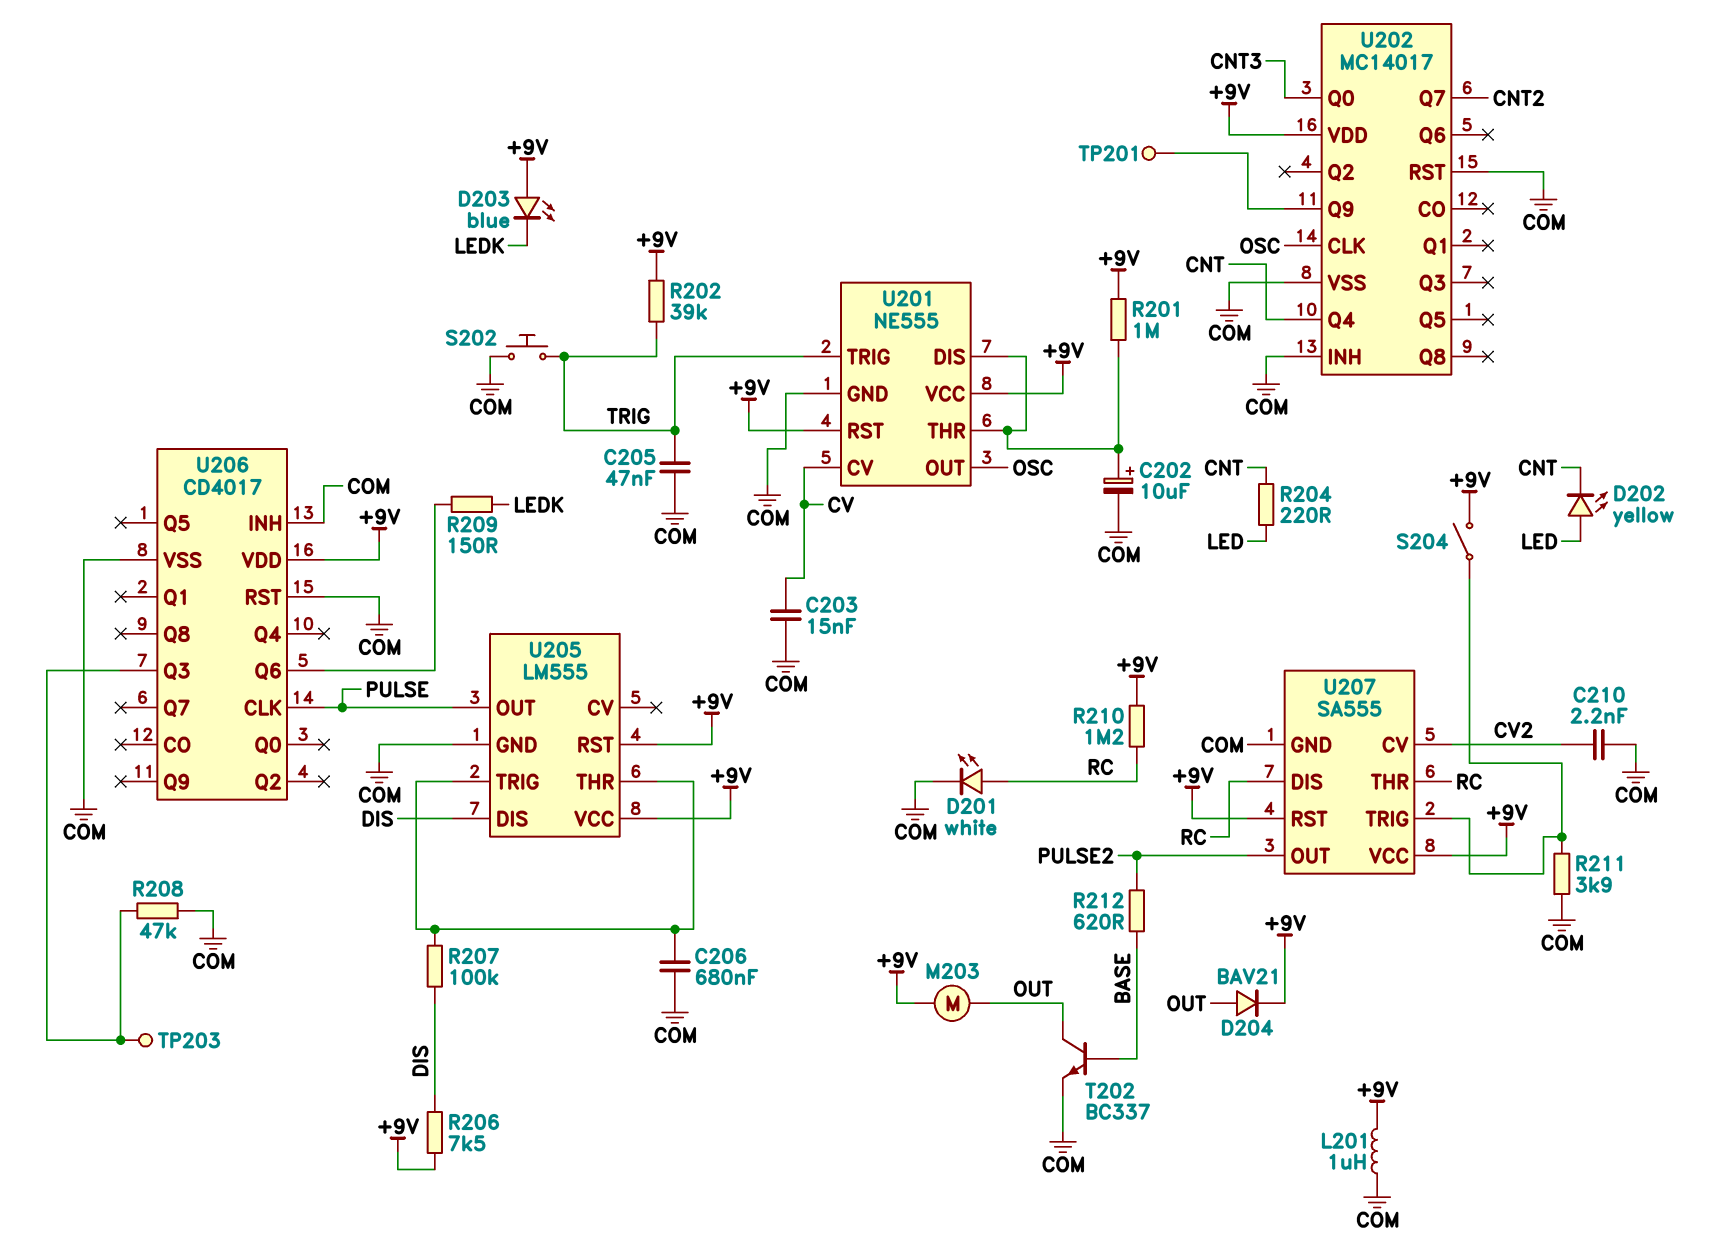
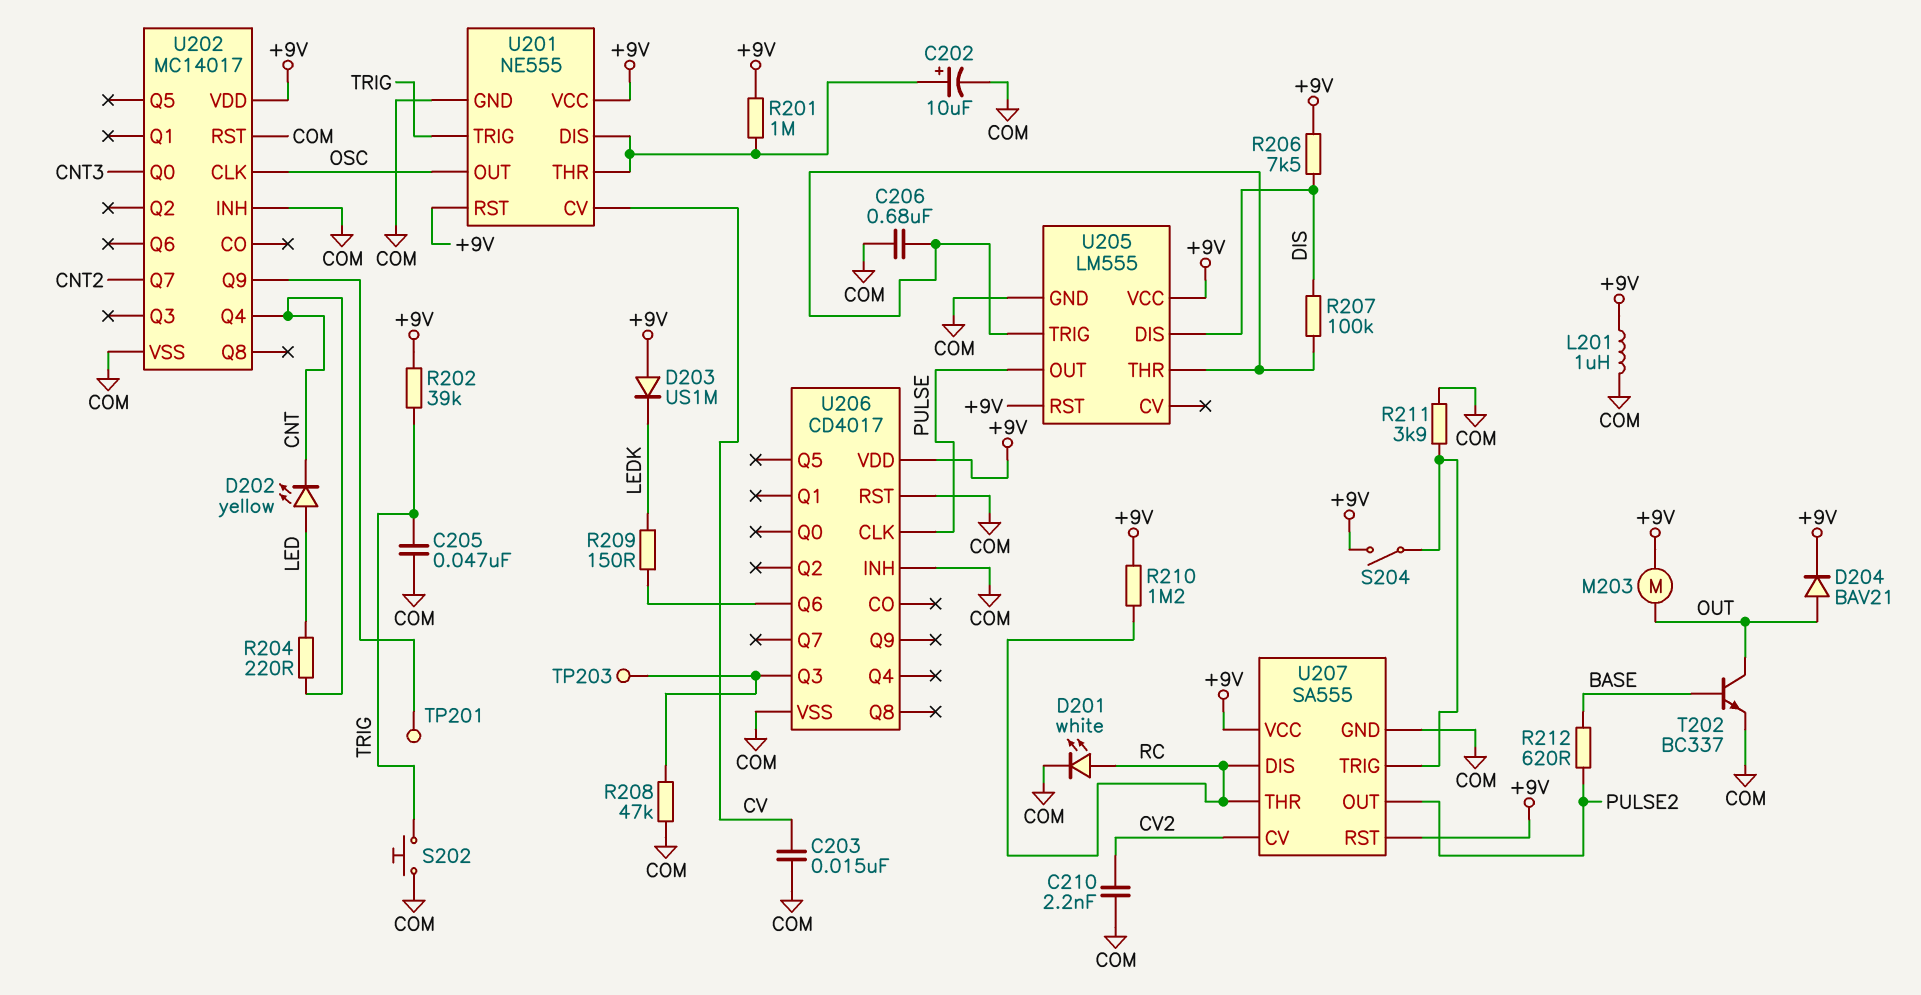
D203: LED blue (A +9V, K LEDK) -> diode US1M (A +9V, K LEDK)

